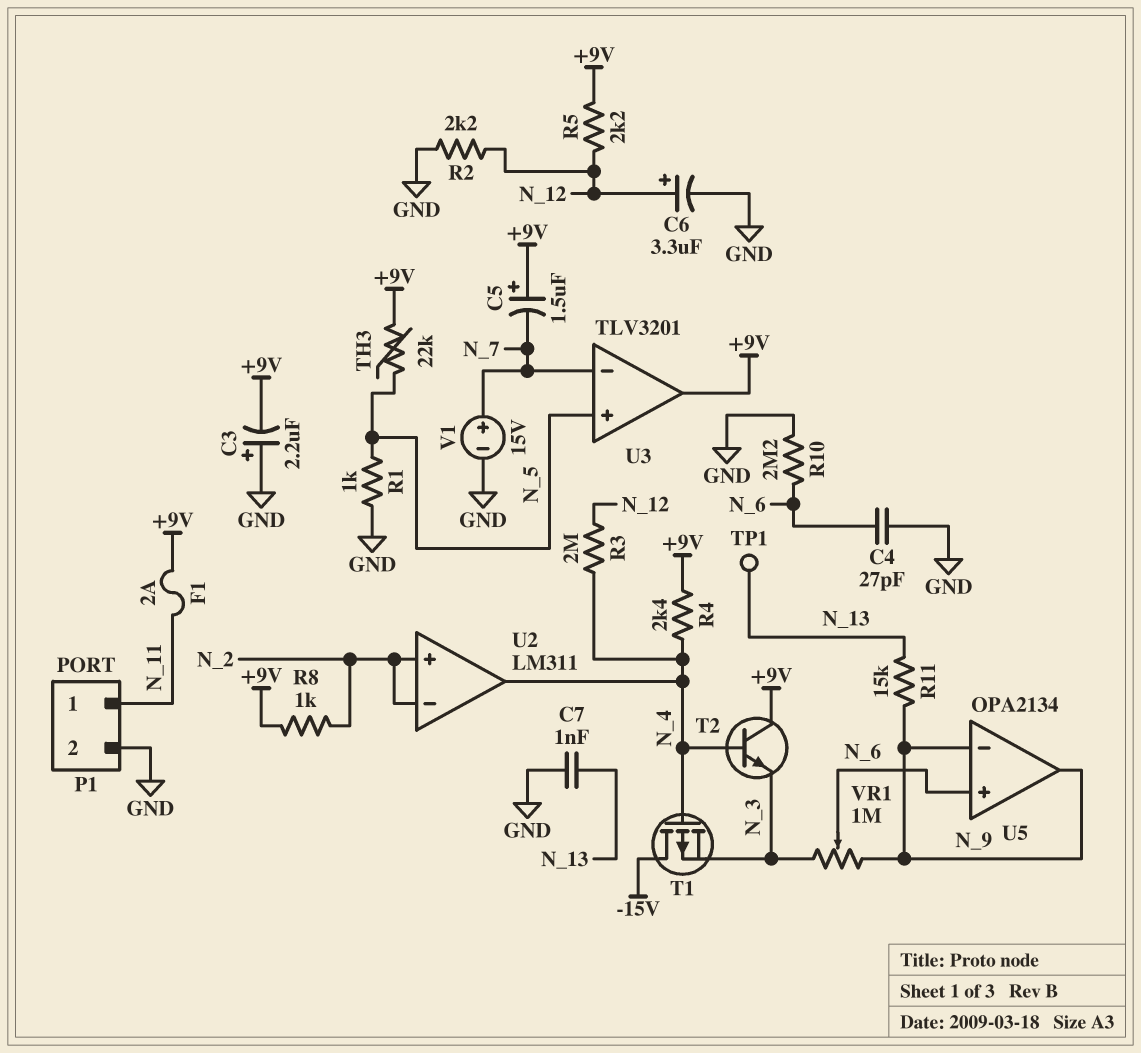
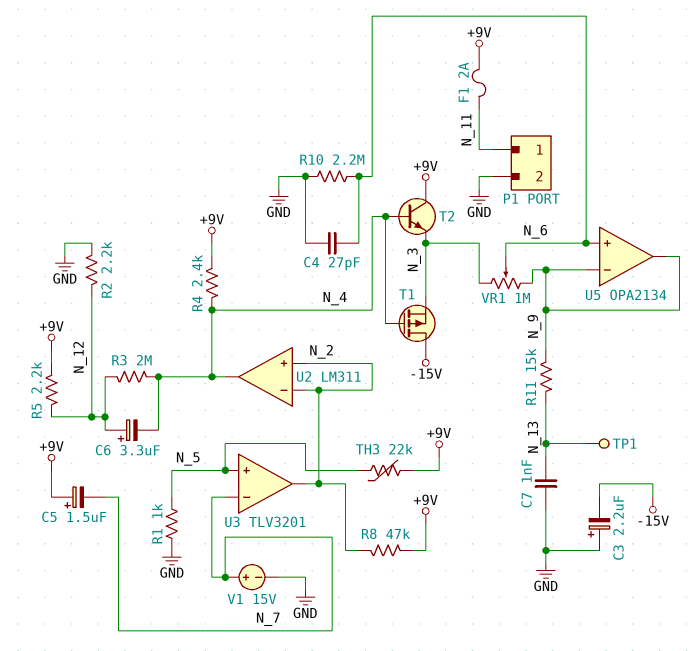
C3: 2.2uF (plus GND, minus +9V) -> 2.2uF (plus GND, minus -15V)
C6: 3.3uF (plus N_12, minus GND) -> 3.3uF (plus N_12, minus N_4)
R8: 1k (+9V, N_2) -> 47k (+9V, N_2)
U3 pin out: +9V -> N_2

